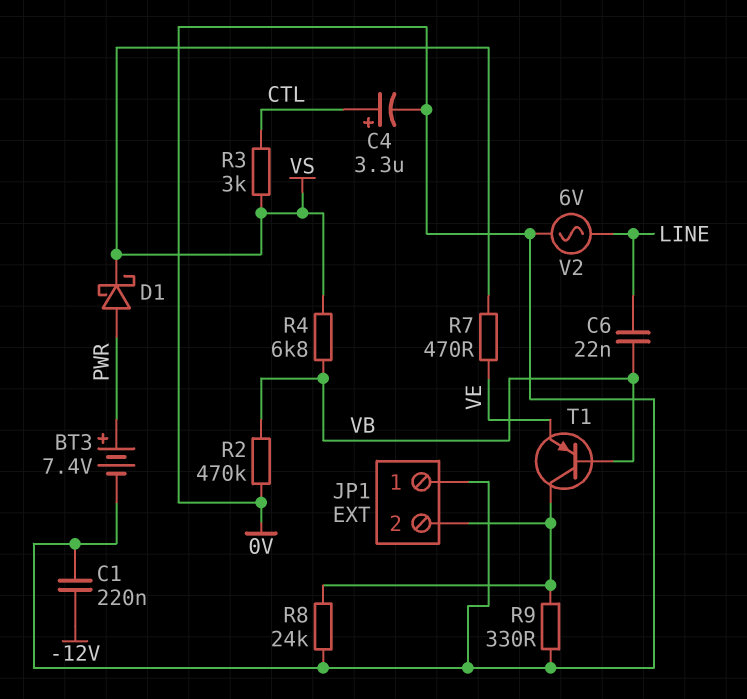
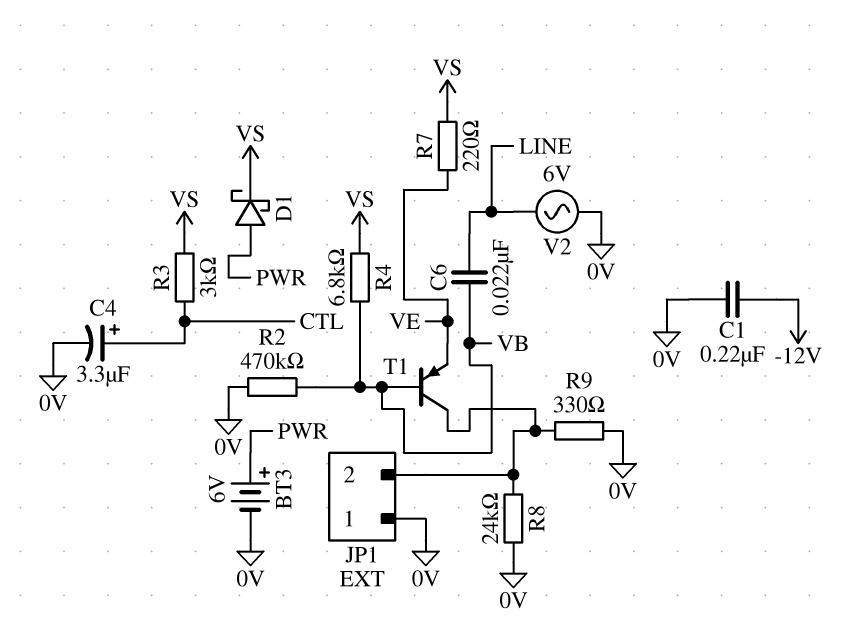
BT3: 7.4V (plus PWR, minus 0V) -> 6V (plus PWR, minus 0V)
R7: 470 (VE, VS) -> 220 (VE, VS)

